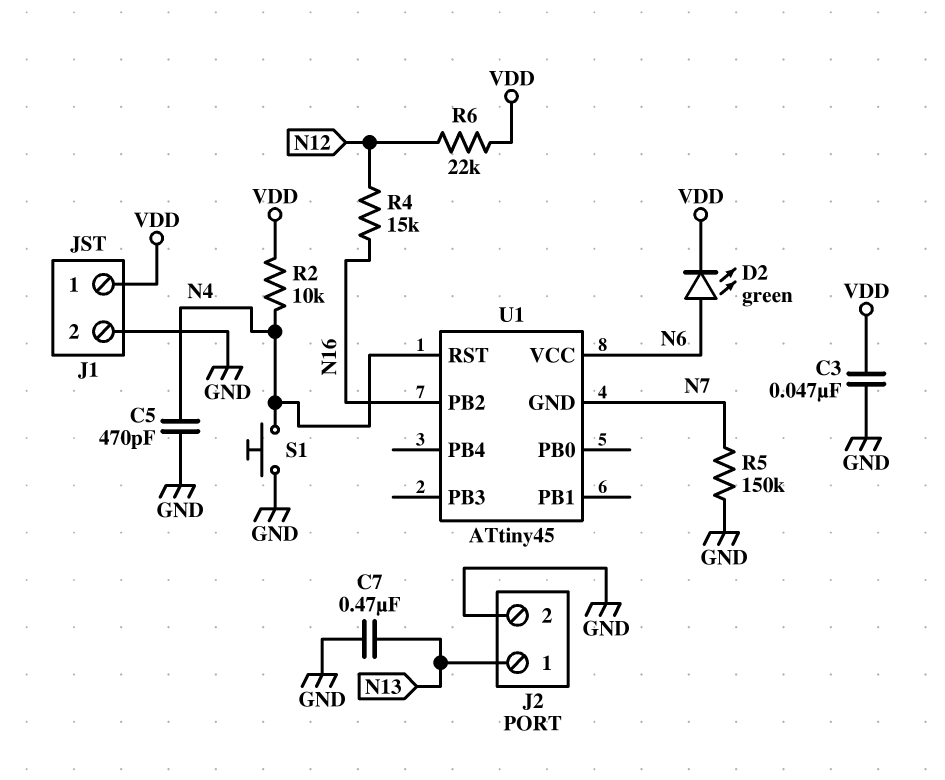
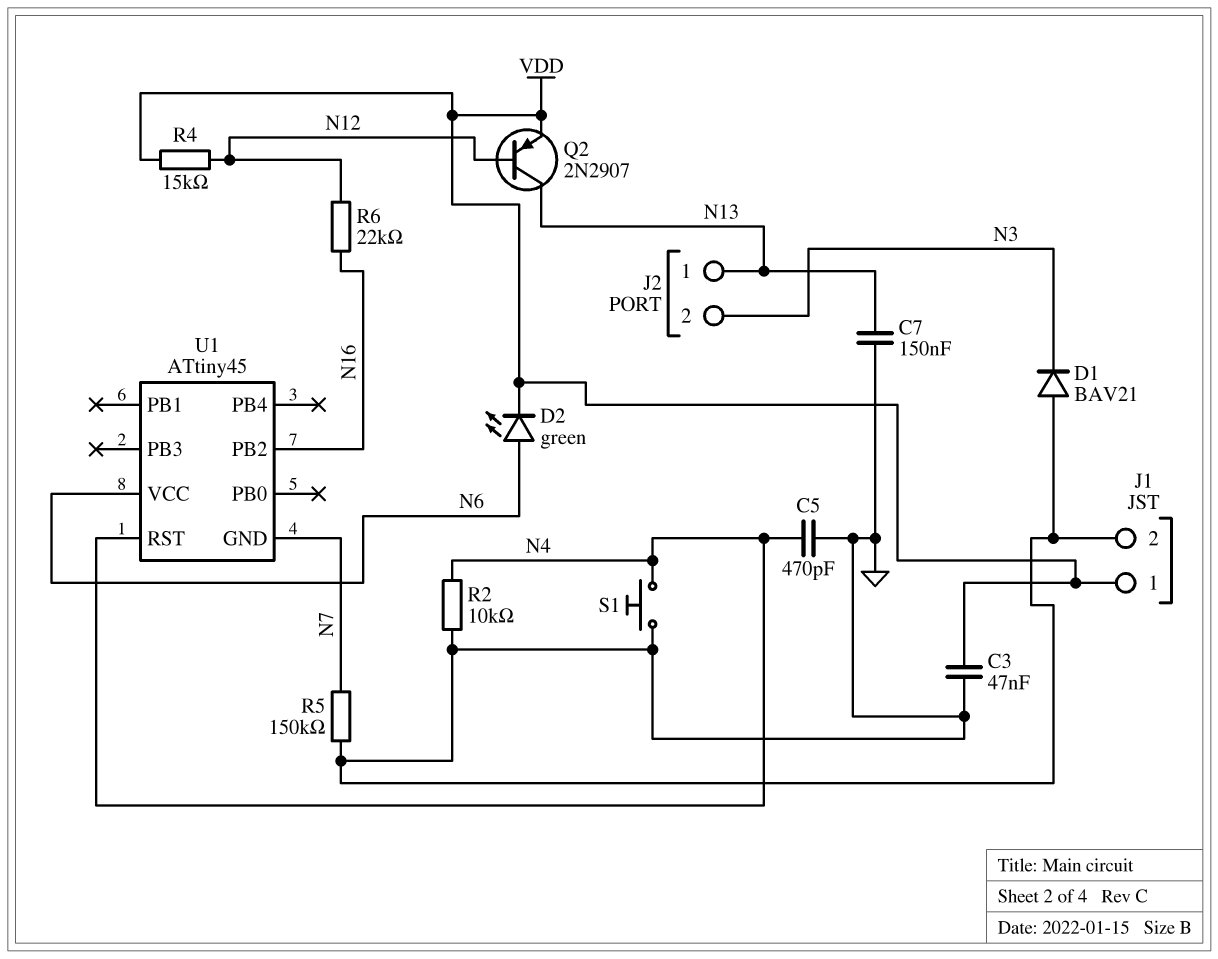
C7: 470nF (GND, N13) -> 150nF (GND, N13)
D1: none -> diode BAV21 (A GND, K N3)
J2 pin 2: GND -> N3
Q2: none -> PNP 2N2907 (B N12, C N13, E VDD)
R2: 10k (N4, VDD) -> 10k (GND, N4)
R4: 15k (N12, N16) -> 15k (N12, VDD)
R6: 22k (N12, VDD) -> 22k (N12, N16)

